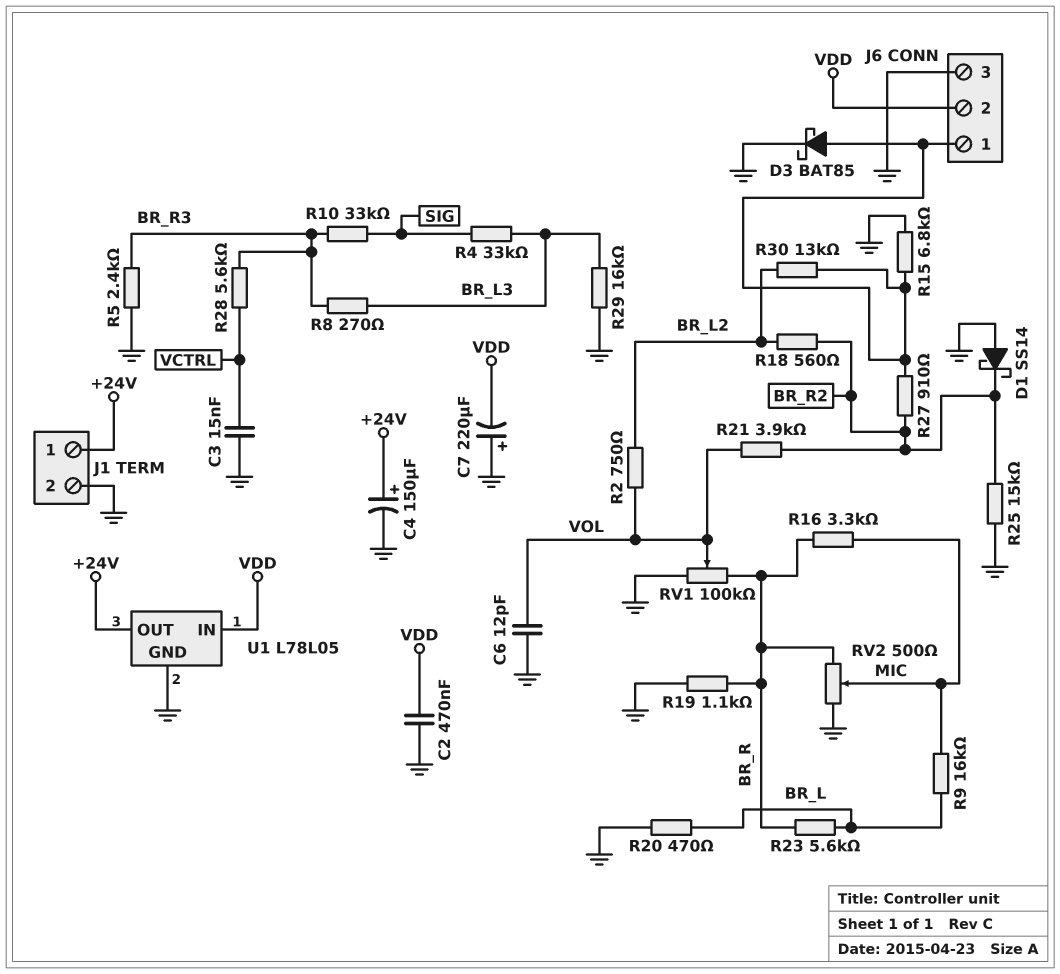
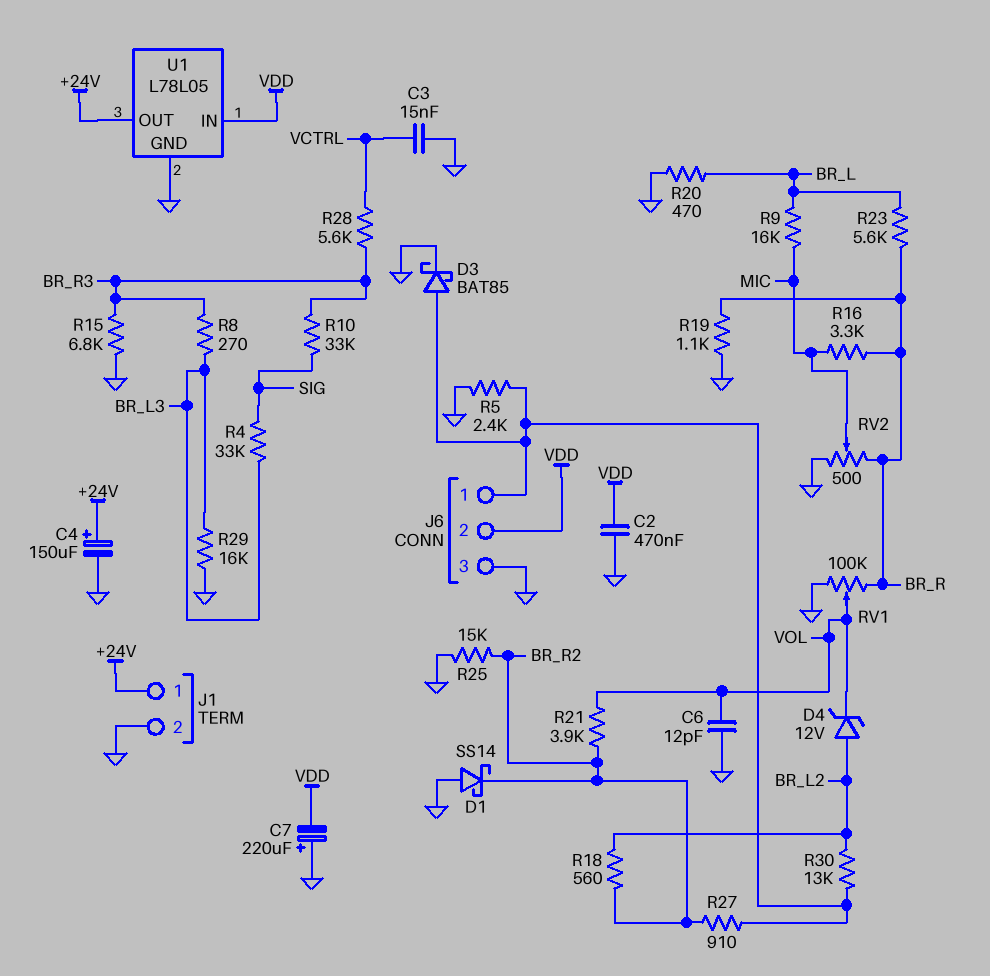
D4: none -> zener 12V (A BR_L2, K VOL)
R2: 750 (BR_L2, VOL) -> none
R5: 2.4k (BR_R3, GND) -> 2.4k (GND, J6/1)
R15: 6.8k (GND, J6/1) -> 6.8k (BR_R3, GND)

